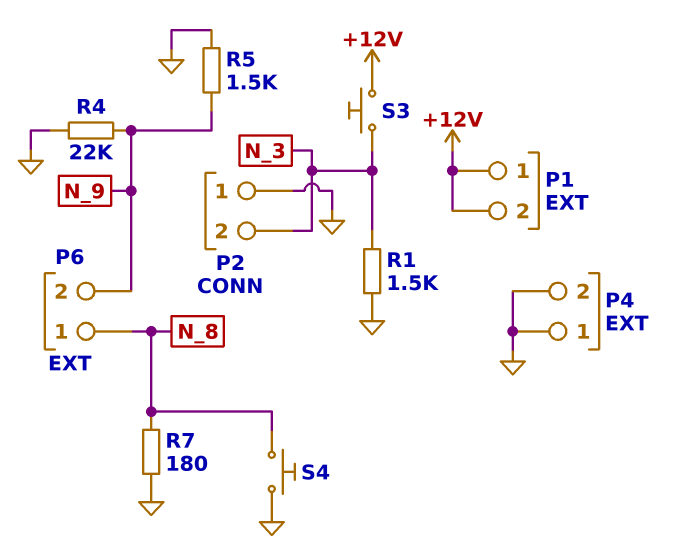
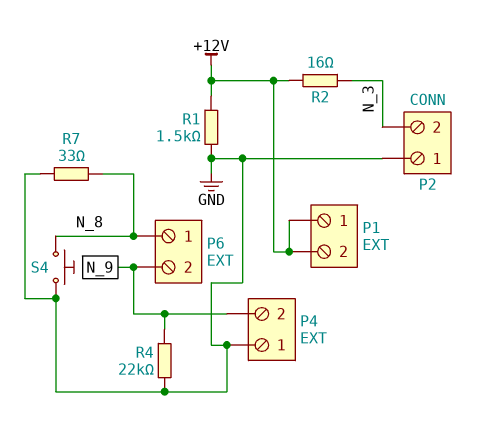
P4 pin 2: GND -> N_9
R1: 1.5k (GND, N_3) -> 1.5k (+12V, GND)
R2: none -> 16 (+12V, N_3)
R5: 1.5k (GND, N_9) -> none
R7: 180 (GND, N_8) -> 33 (GND, N_8)
S3: button (+12V, N_3) -> none

